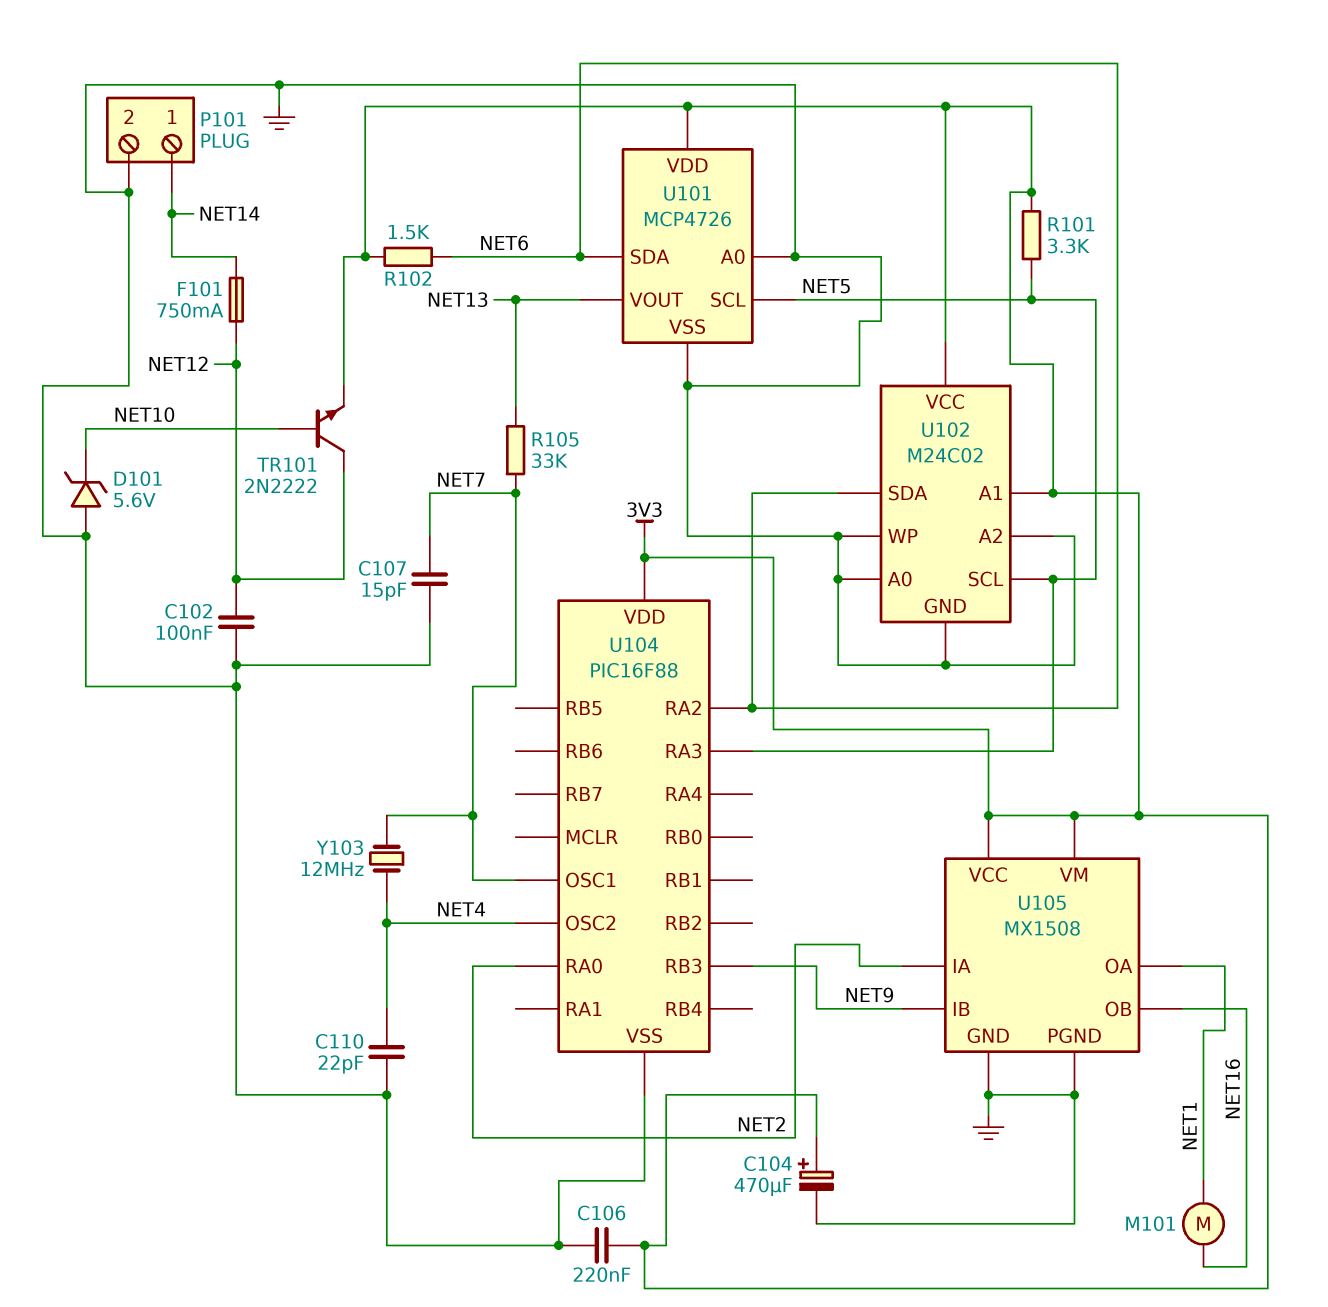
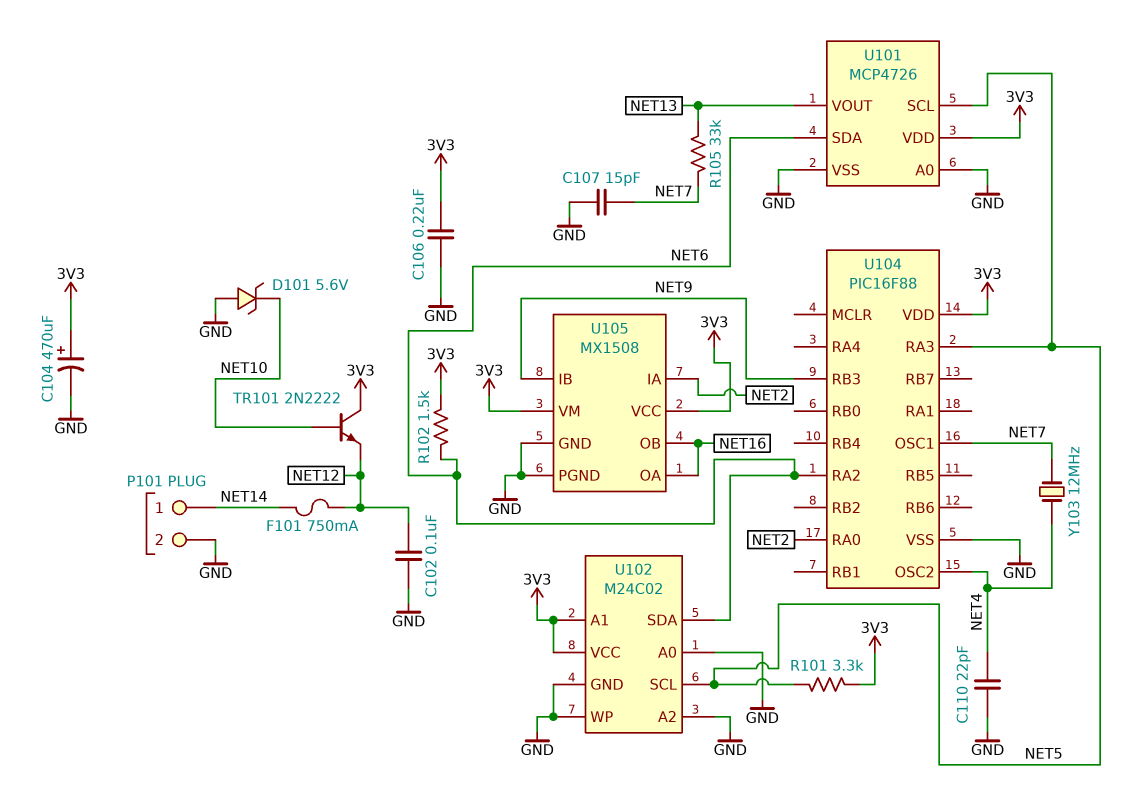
M101: motor (NET1, NET16) -> none
TR101: NPN 2N2222 (B NET10, C NET12, E 3V3) -> NPN 2N2222 (B NET10, C 3V3, E NET12)
U105 pin OA: NET1 -> NET16

